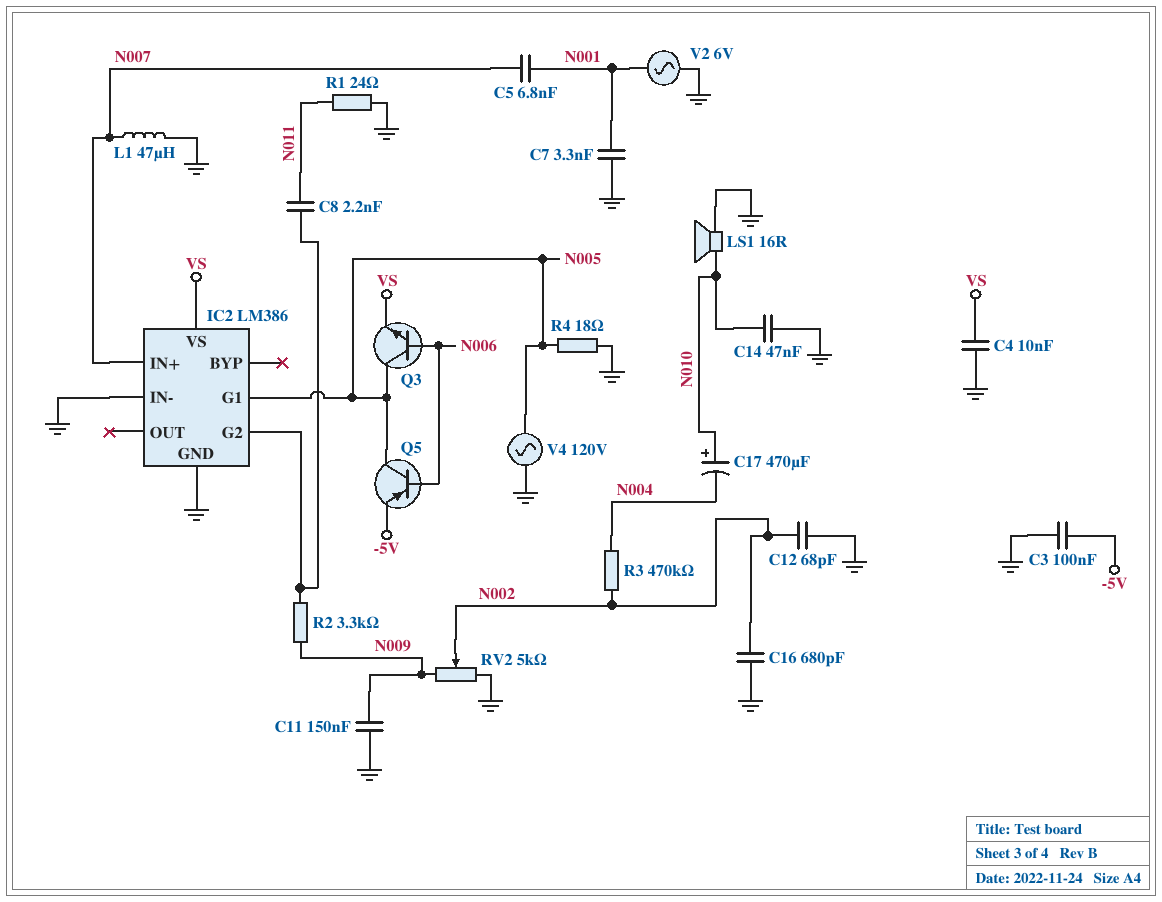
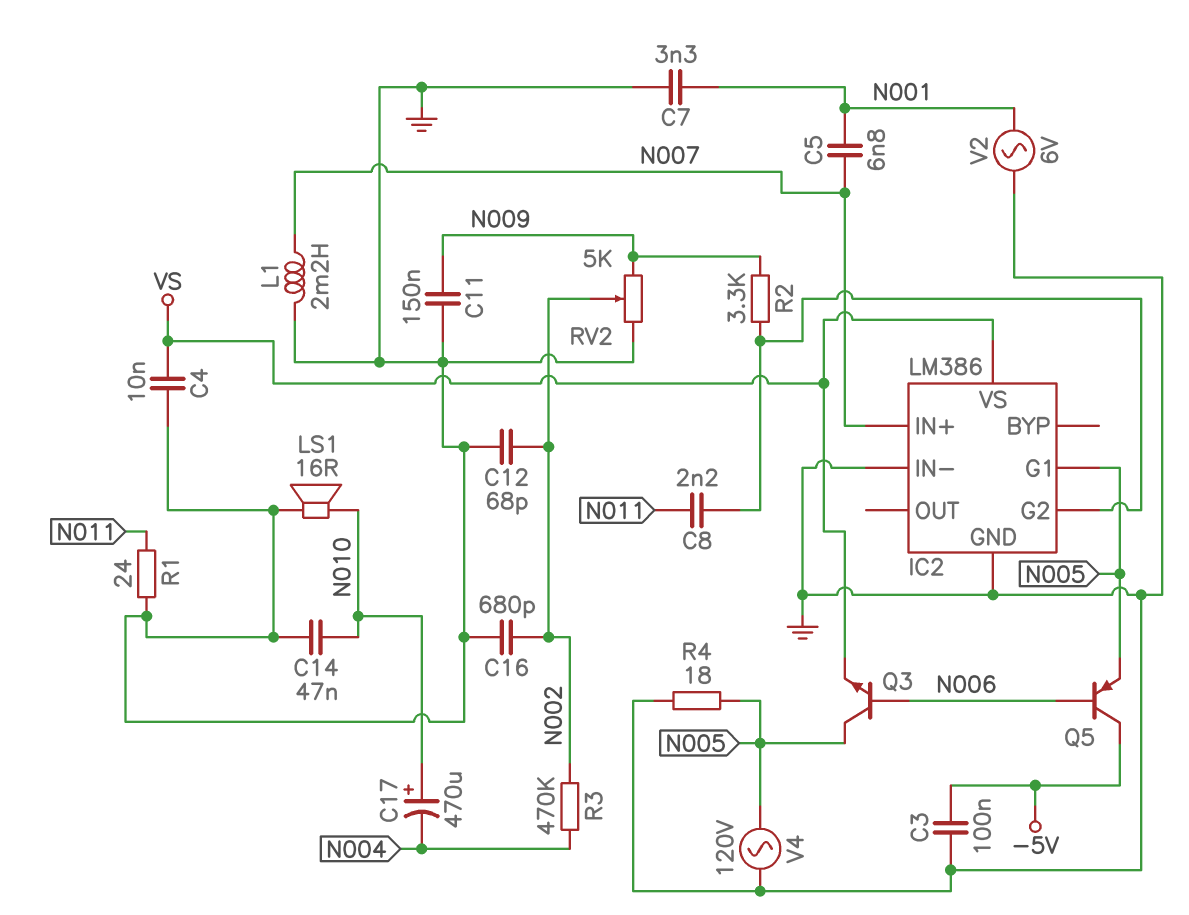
L1: 47uH (GND, N007) -> 2.2mH (GND, N007)
Q5: PNP (B N006, C N005, E -5V) -> PNP (B N006, C -5V, E N005)

